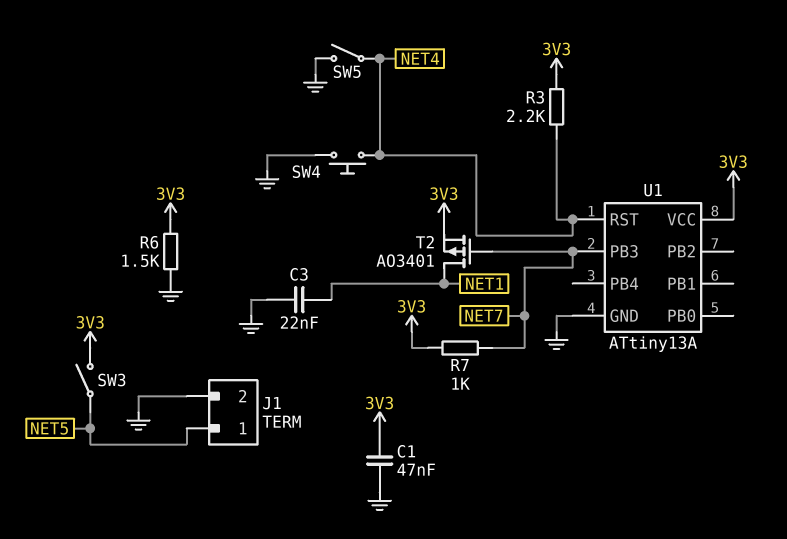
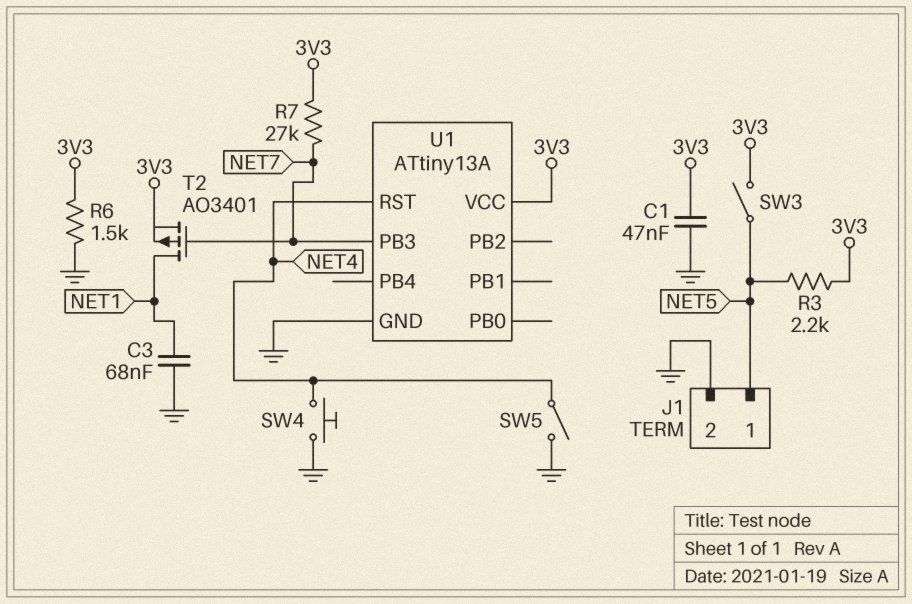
C3: 22nF (GND, NET1) -> 68nF (GND, NET1)
R3: 2.2k (3V3, NET4) -> 2.2k (3V3, NET5)
R7: 1k (3V3, NET7) -> 27k (3V3, NET7)

